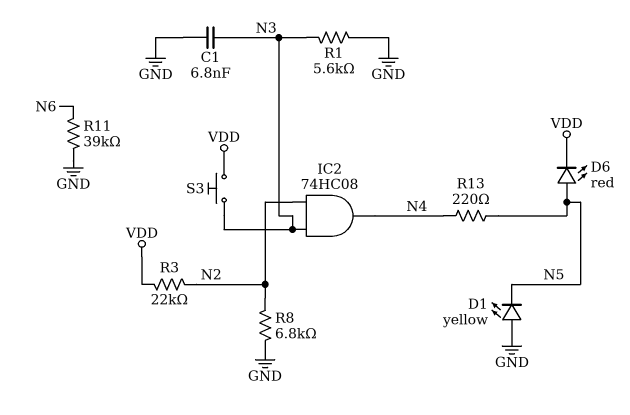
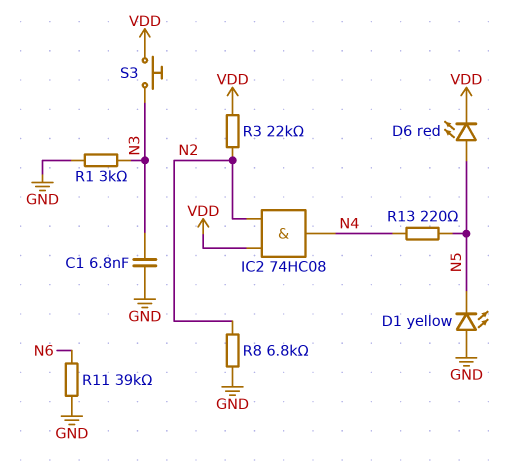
IC2: AND 74HC08 (in N2, in N3, out N4) -> AND 74HC08 (in N2, in VDD, out N4)
R1: 5.6k (GND, N3) -> 3k (GND, N3)

